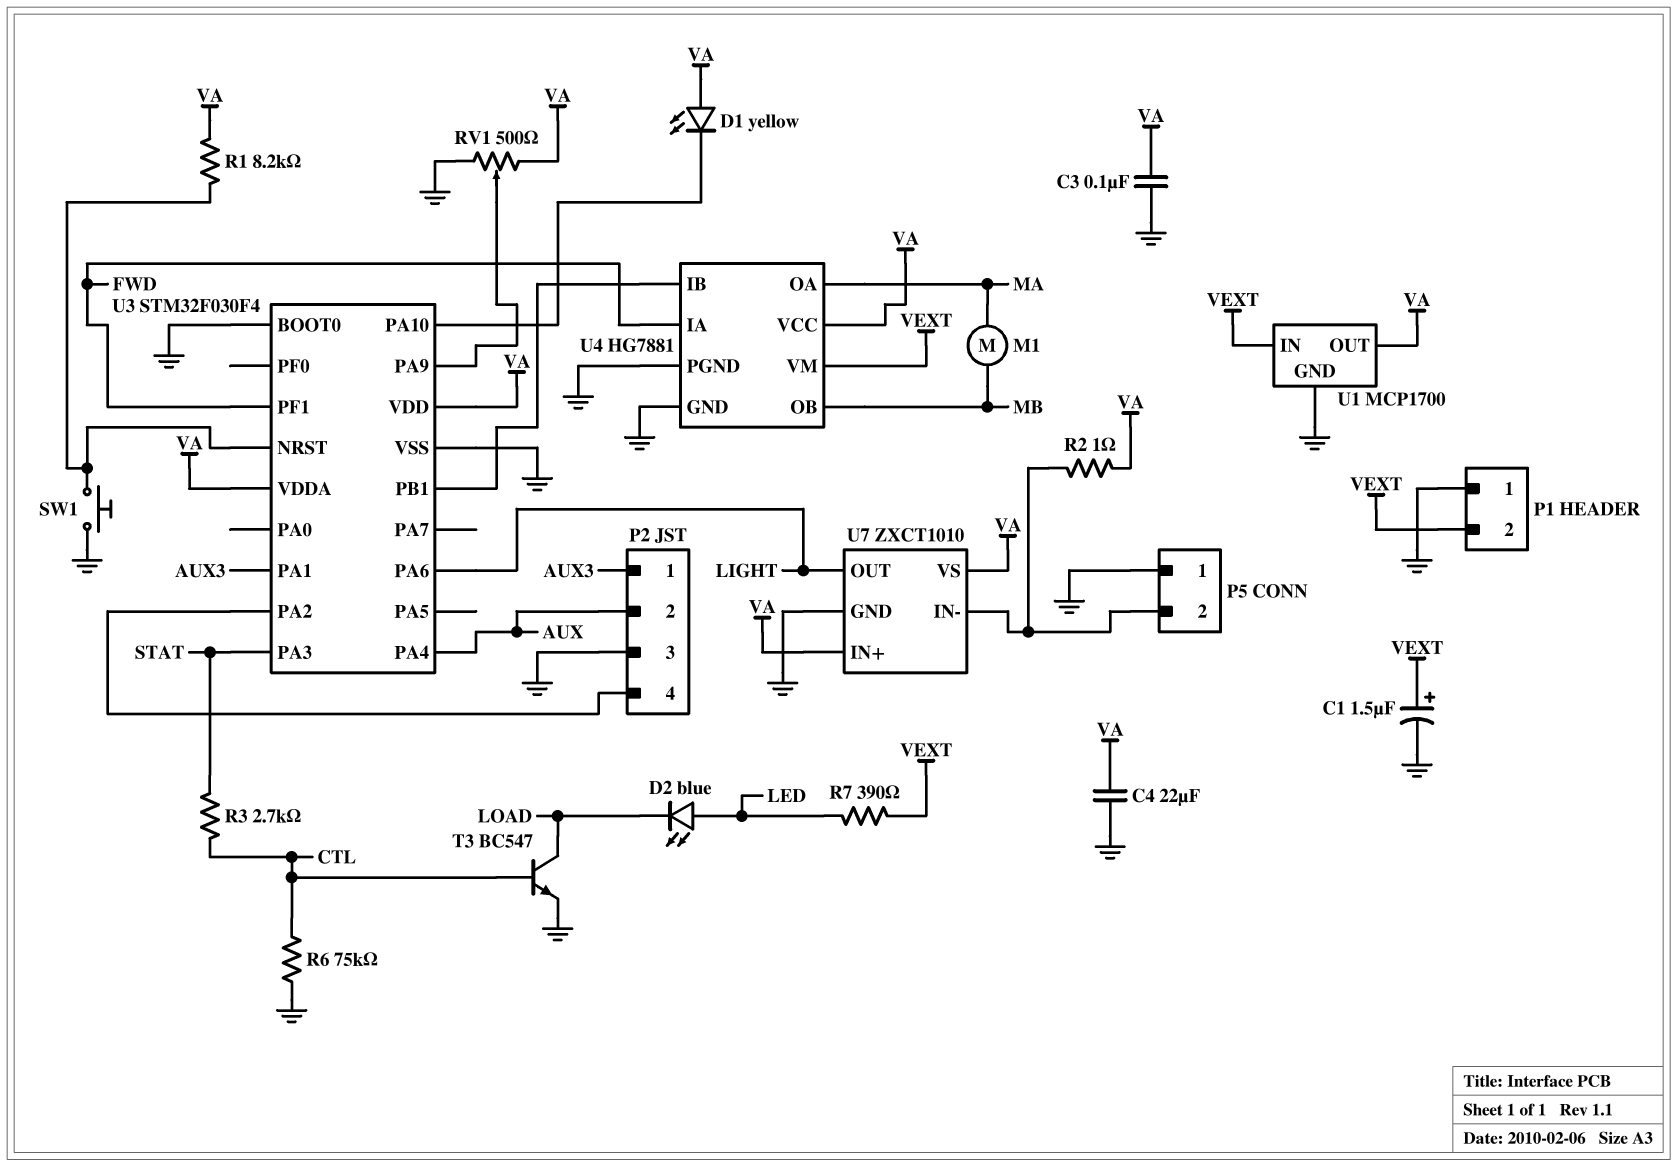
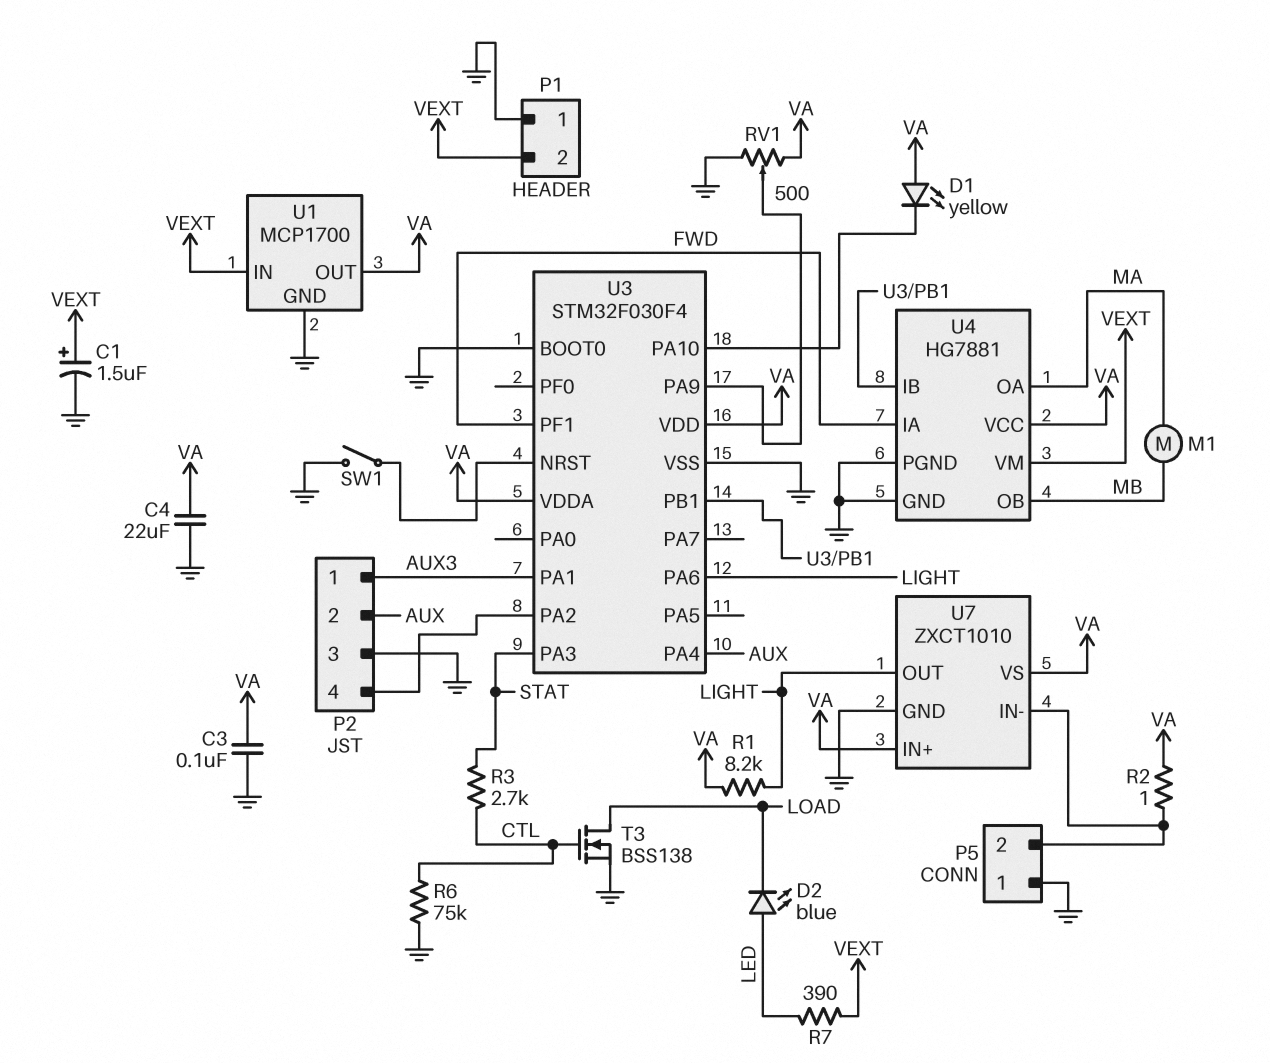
R1: 8.2k (U3/NRST, VA) -> 8.2k (LIGHT, VA)
SW1: button (GND, U3/NRST) -> switch (GND, U3/NRST)
T3: NPN BC547 (B CTL, C LOAD, E GND) -> NMOS BSS138 (G CTL, D LOAD, S GND)

